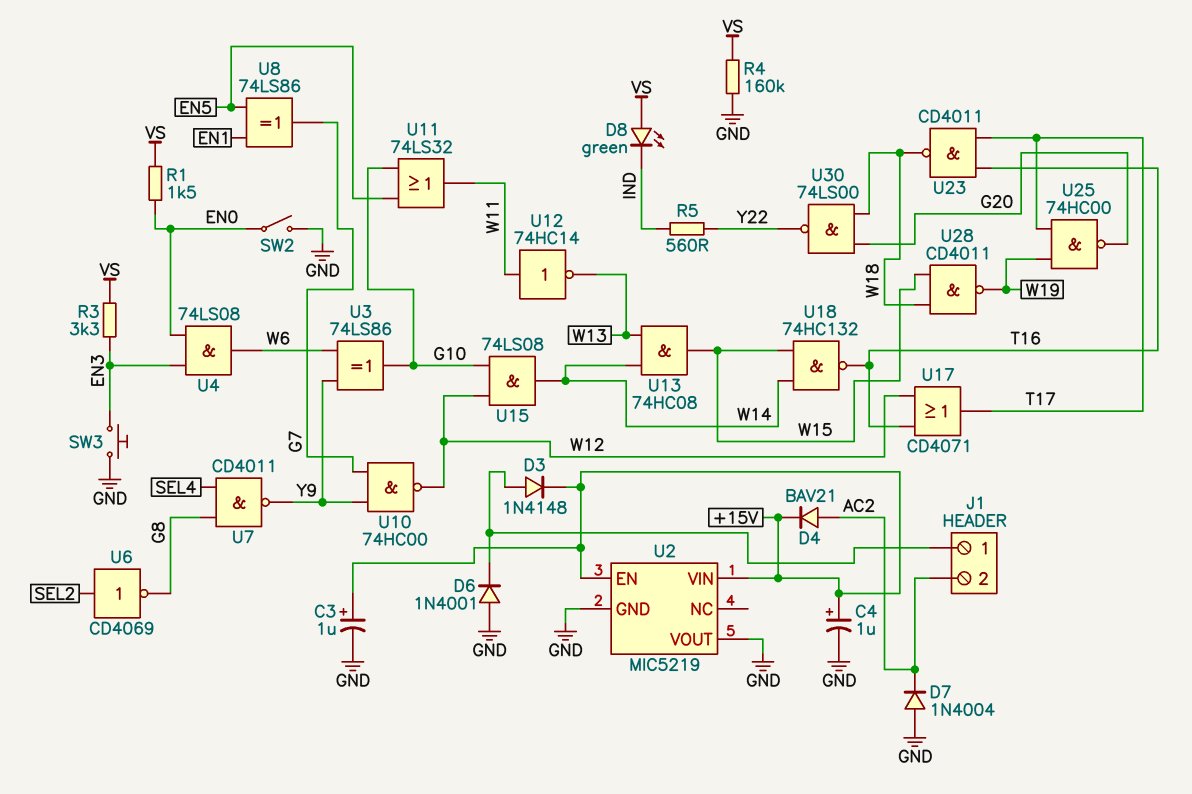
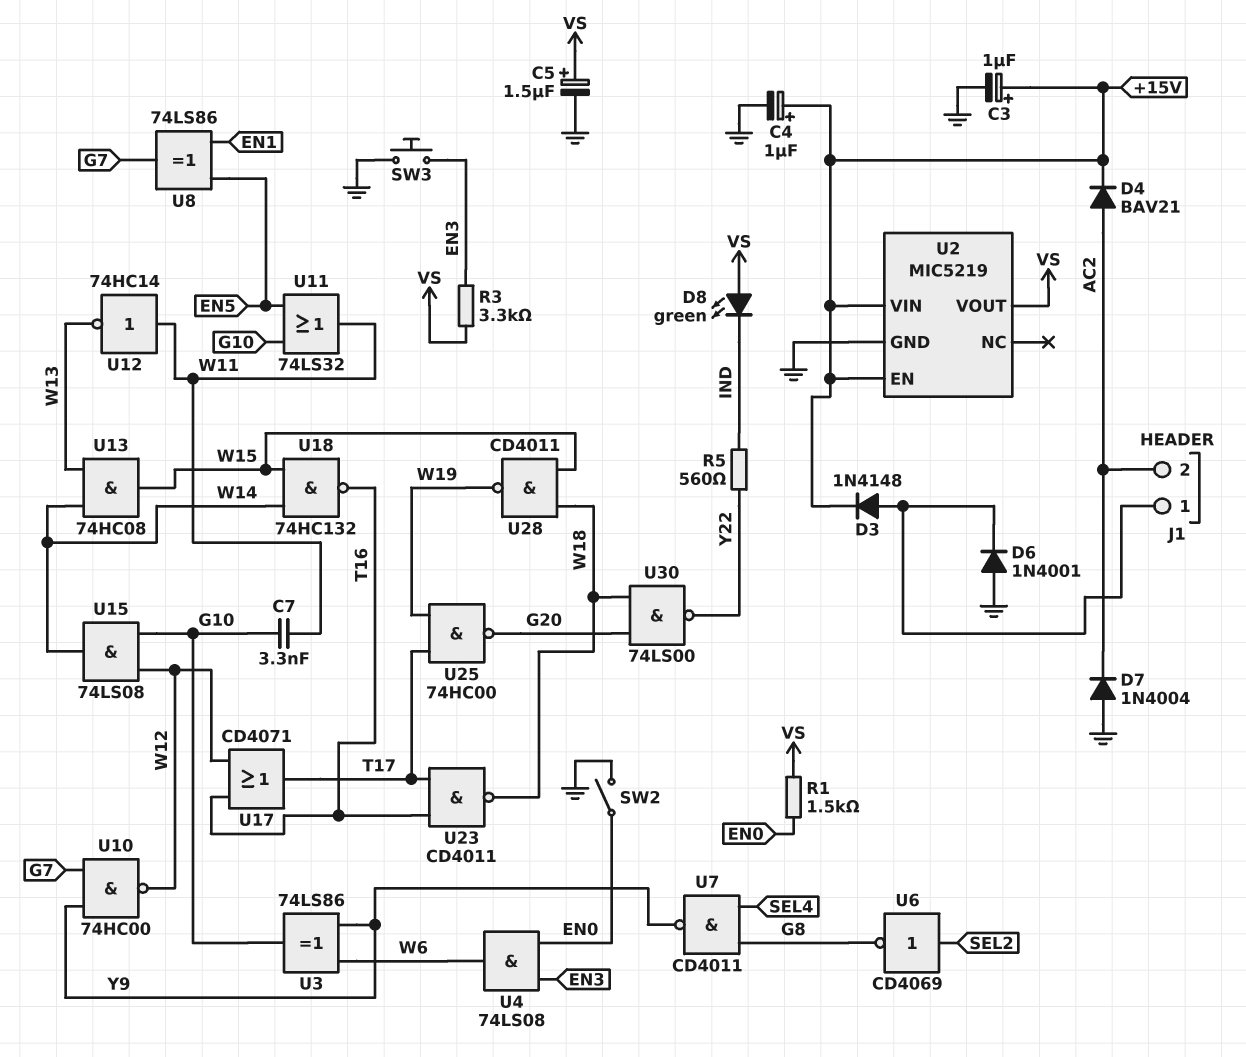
C5: none -> 1.5uF (plus VS, minus GND)
C7: none -> 3.3nF (G10, W11)
R4: 160k (GND, VS) -> none
U2 pin VOUT: GND -> VS

